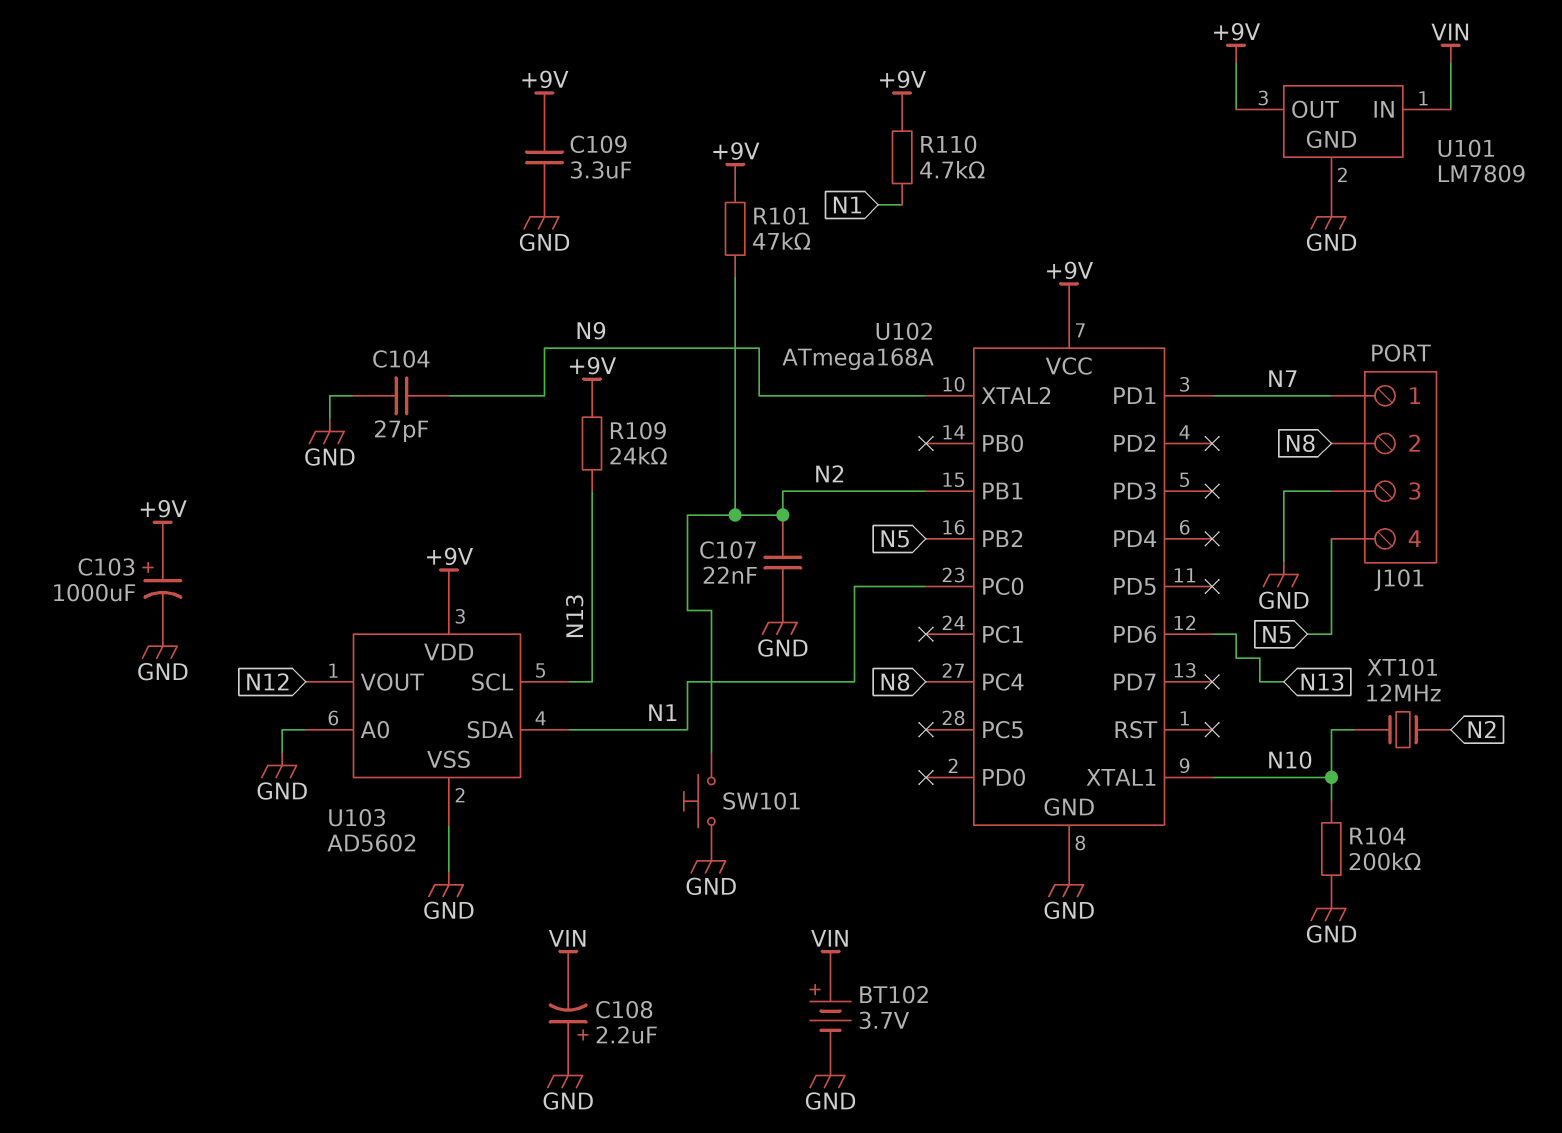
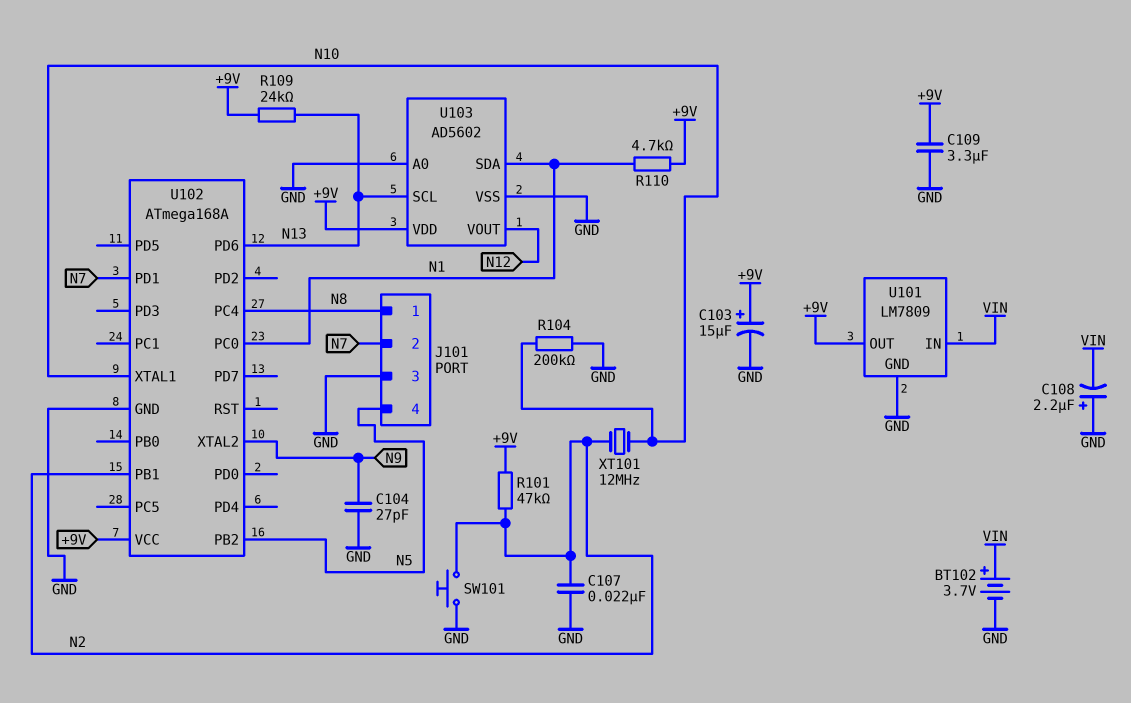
C103: 1000uF (plus +9V, minus GND) -> 15uF (plus +9V, minus GND)
J101 pin 1: N7 -> N8
J101 pin 2: N8 -> N7

